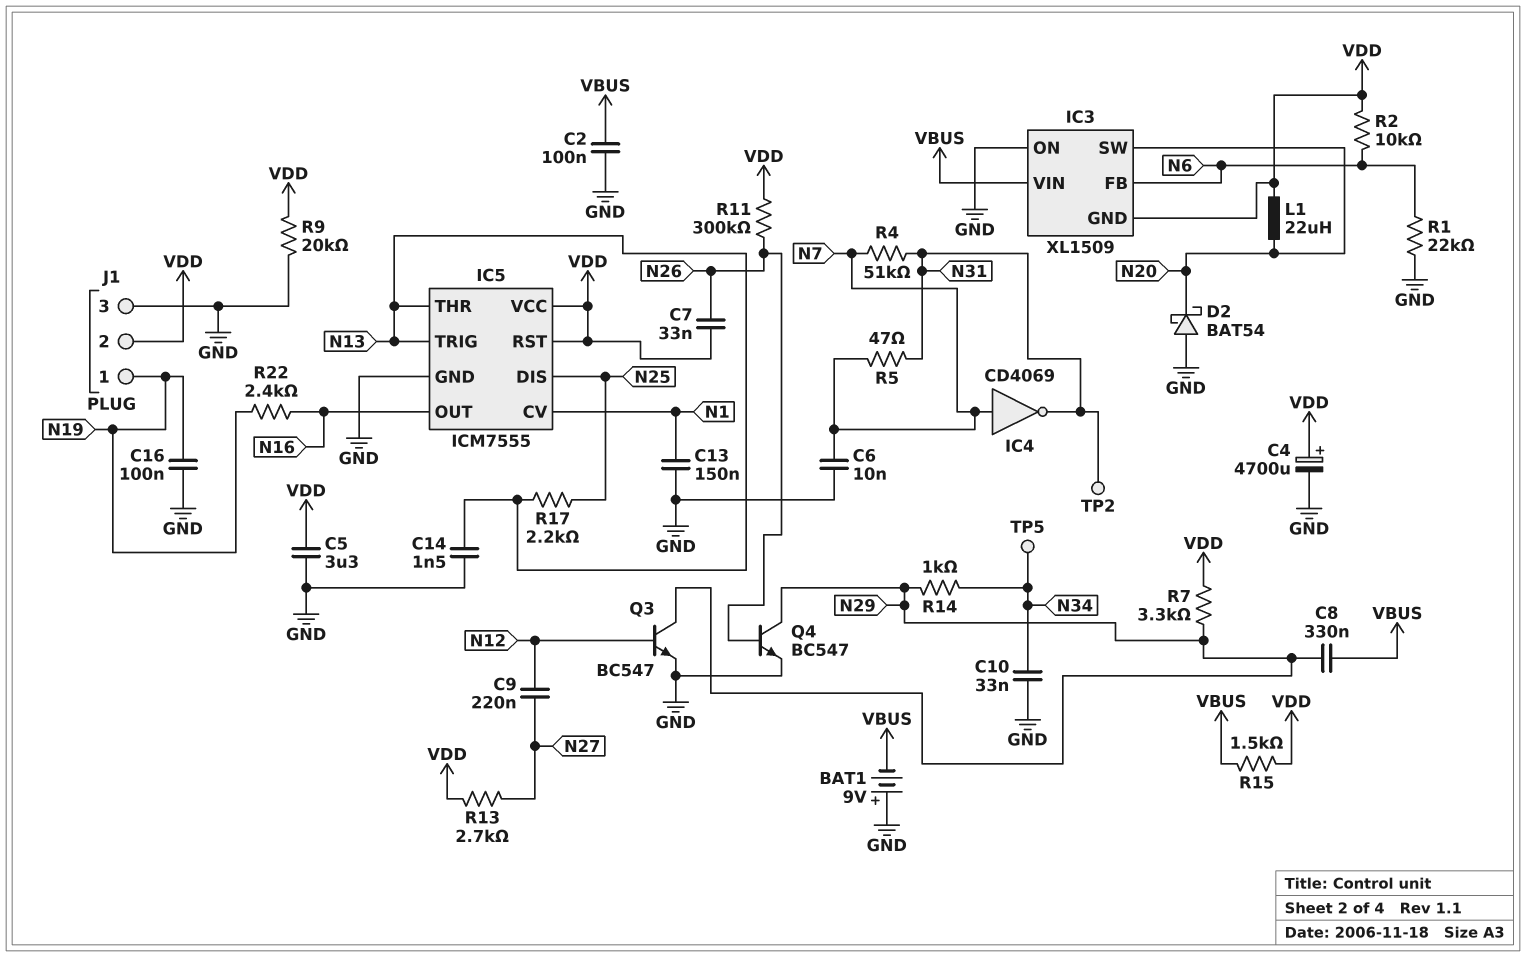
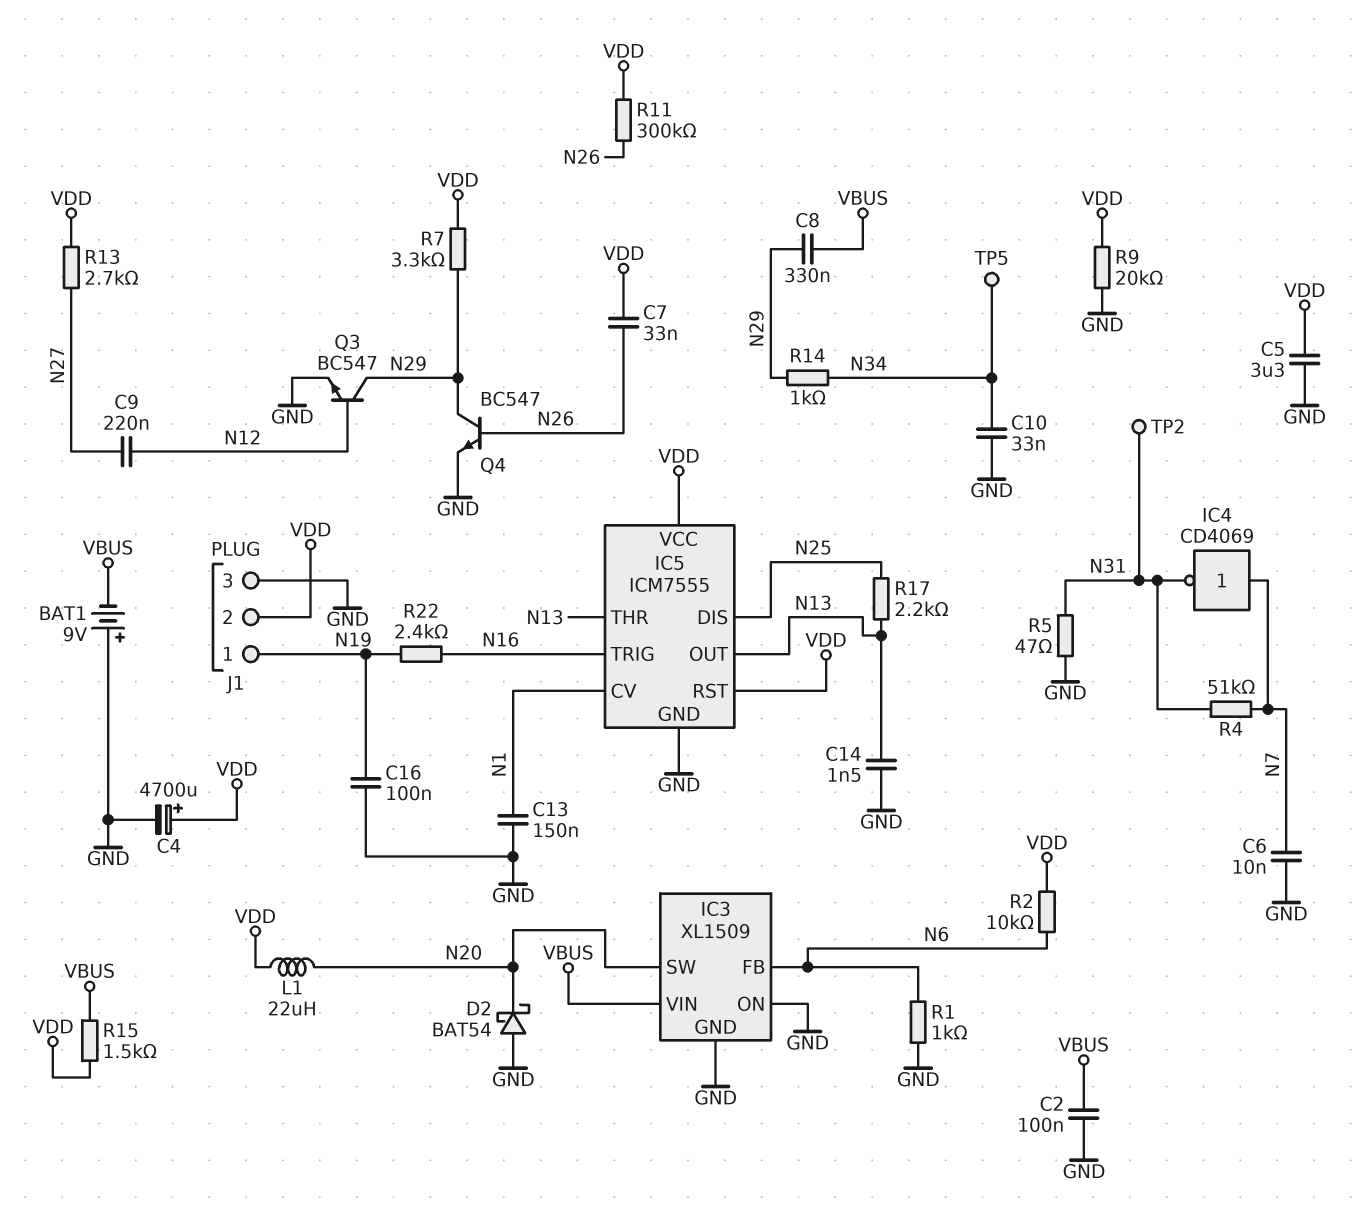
IC3 pin GND: VDD -> GND
IC5 pin OUT: N16 -> N13
IC5 pin TRIG: N13 -> N16
R1: 22k (GND, N6) -> 1k (GND, N6)
R5: 47 (N7, N31) -> 47 (GND, N31)

